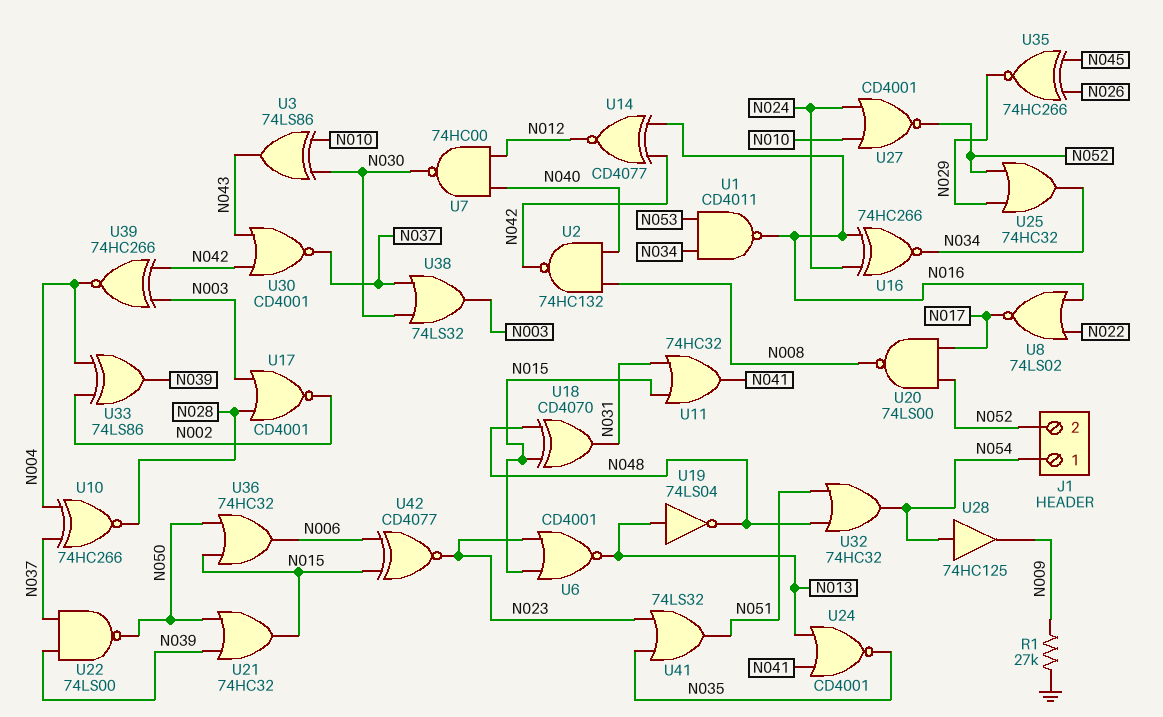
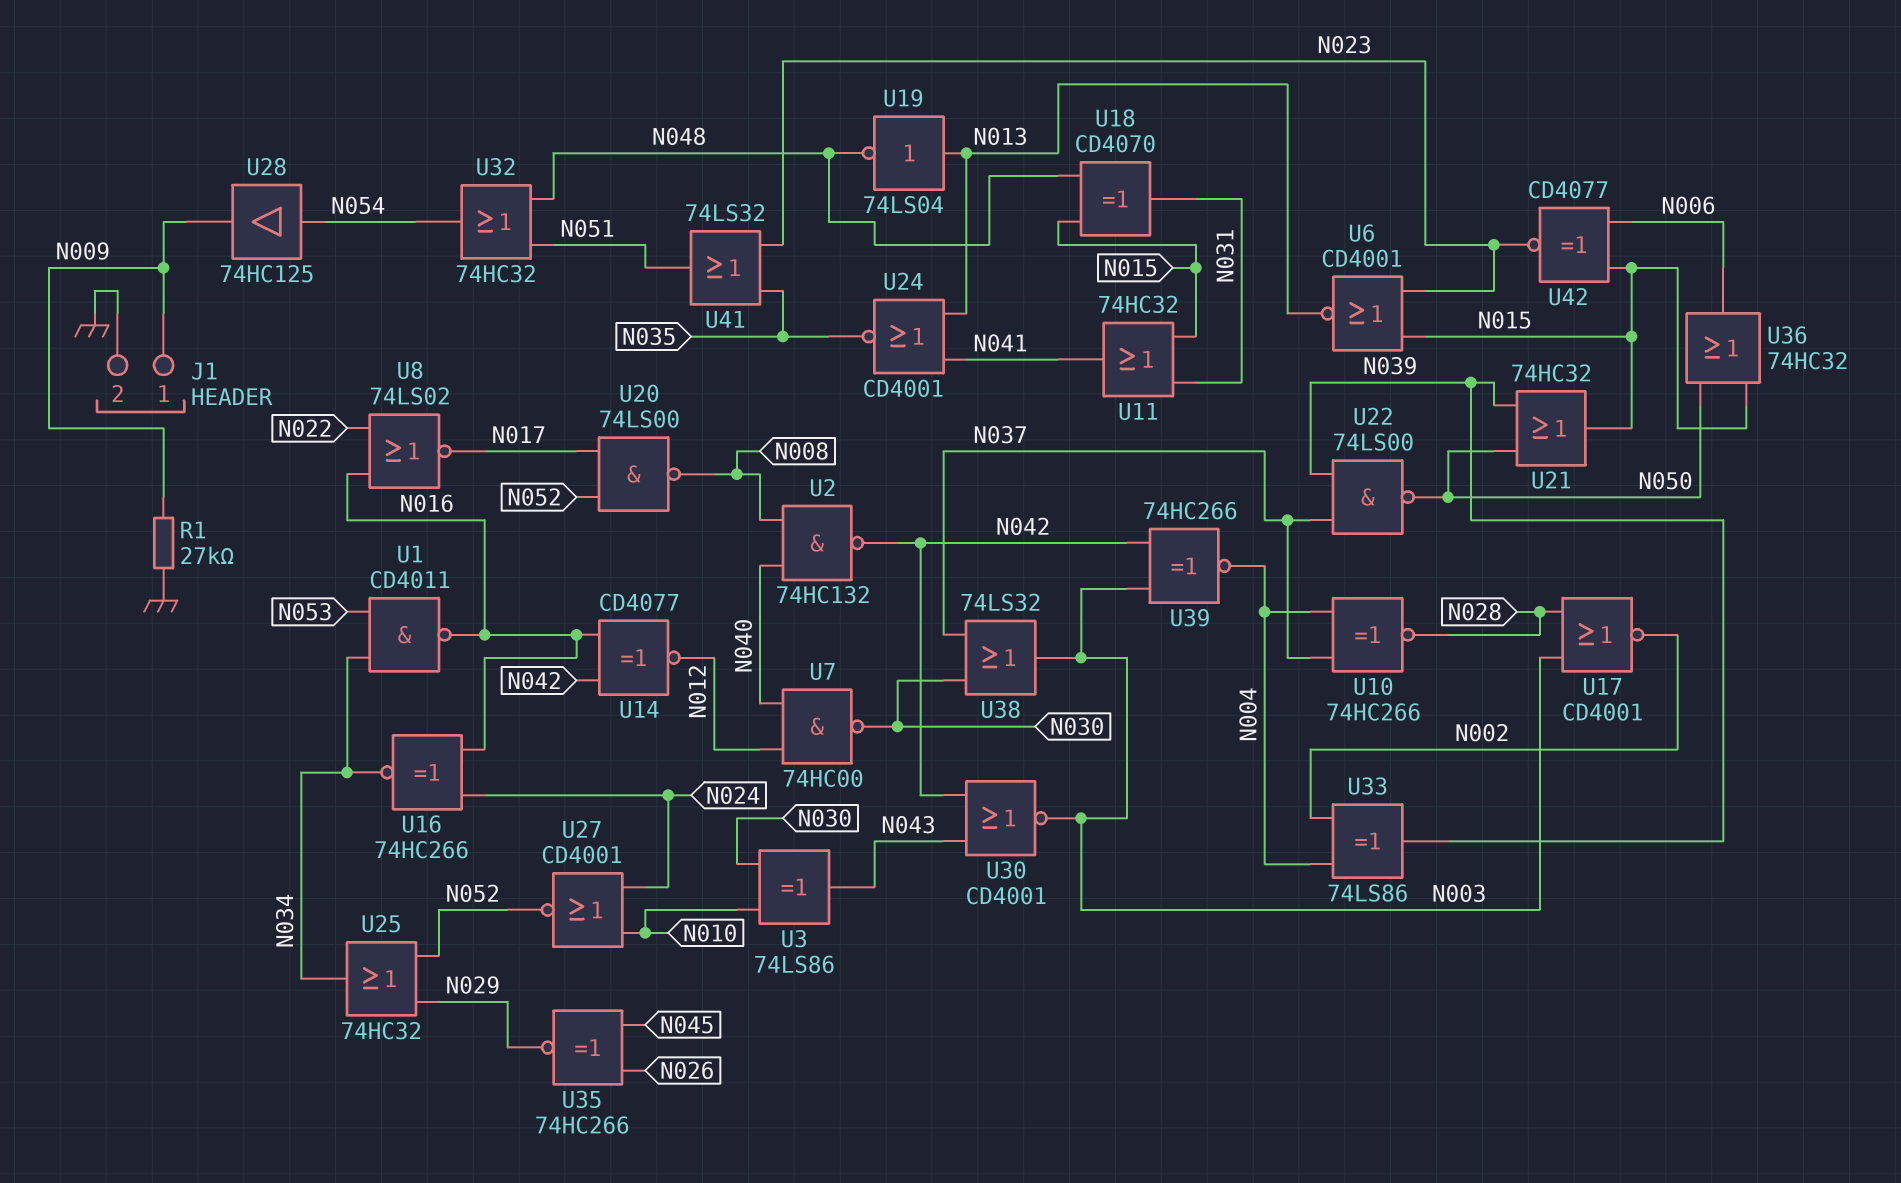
J1 pin 1: N054 -> N009
J1 pin 2: N052 -> GND
U30: NOR CD4001 (in N042, in N043, out N037) -> NOR CD4001 (in N042, in N043, out N003)

